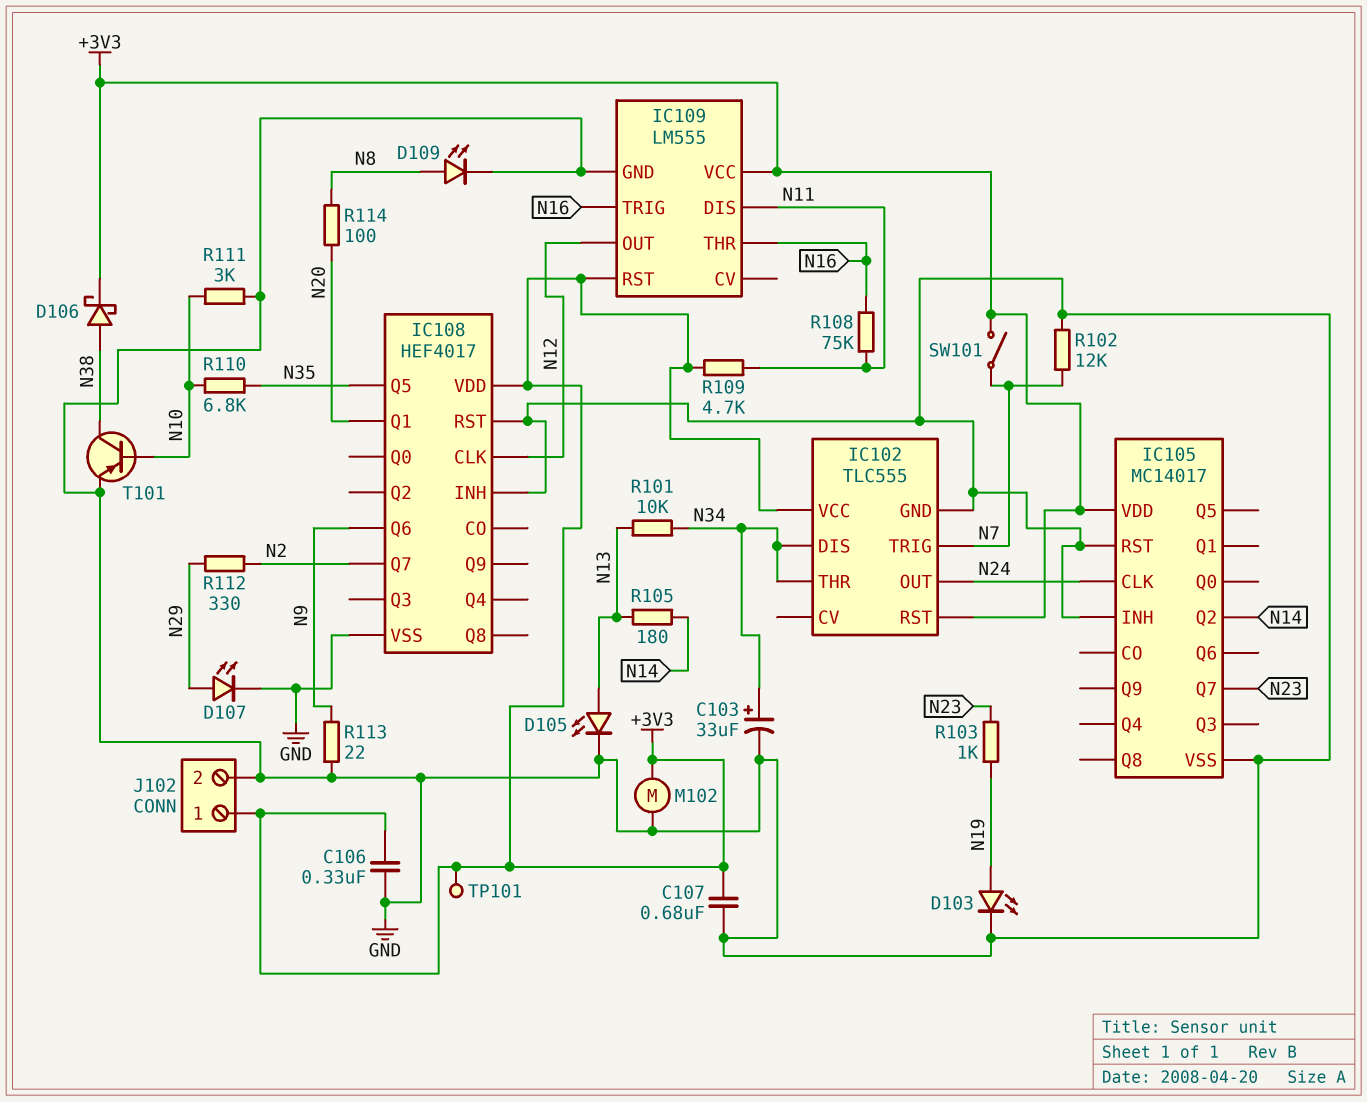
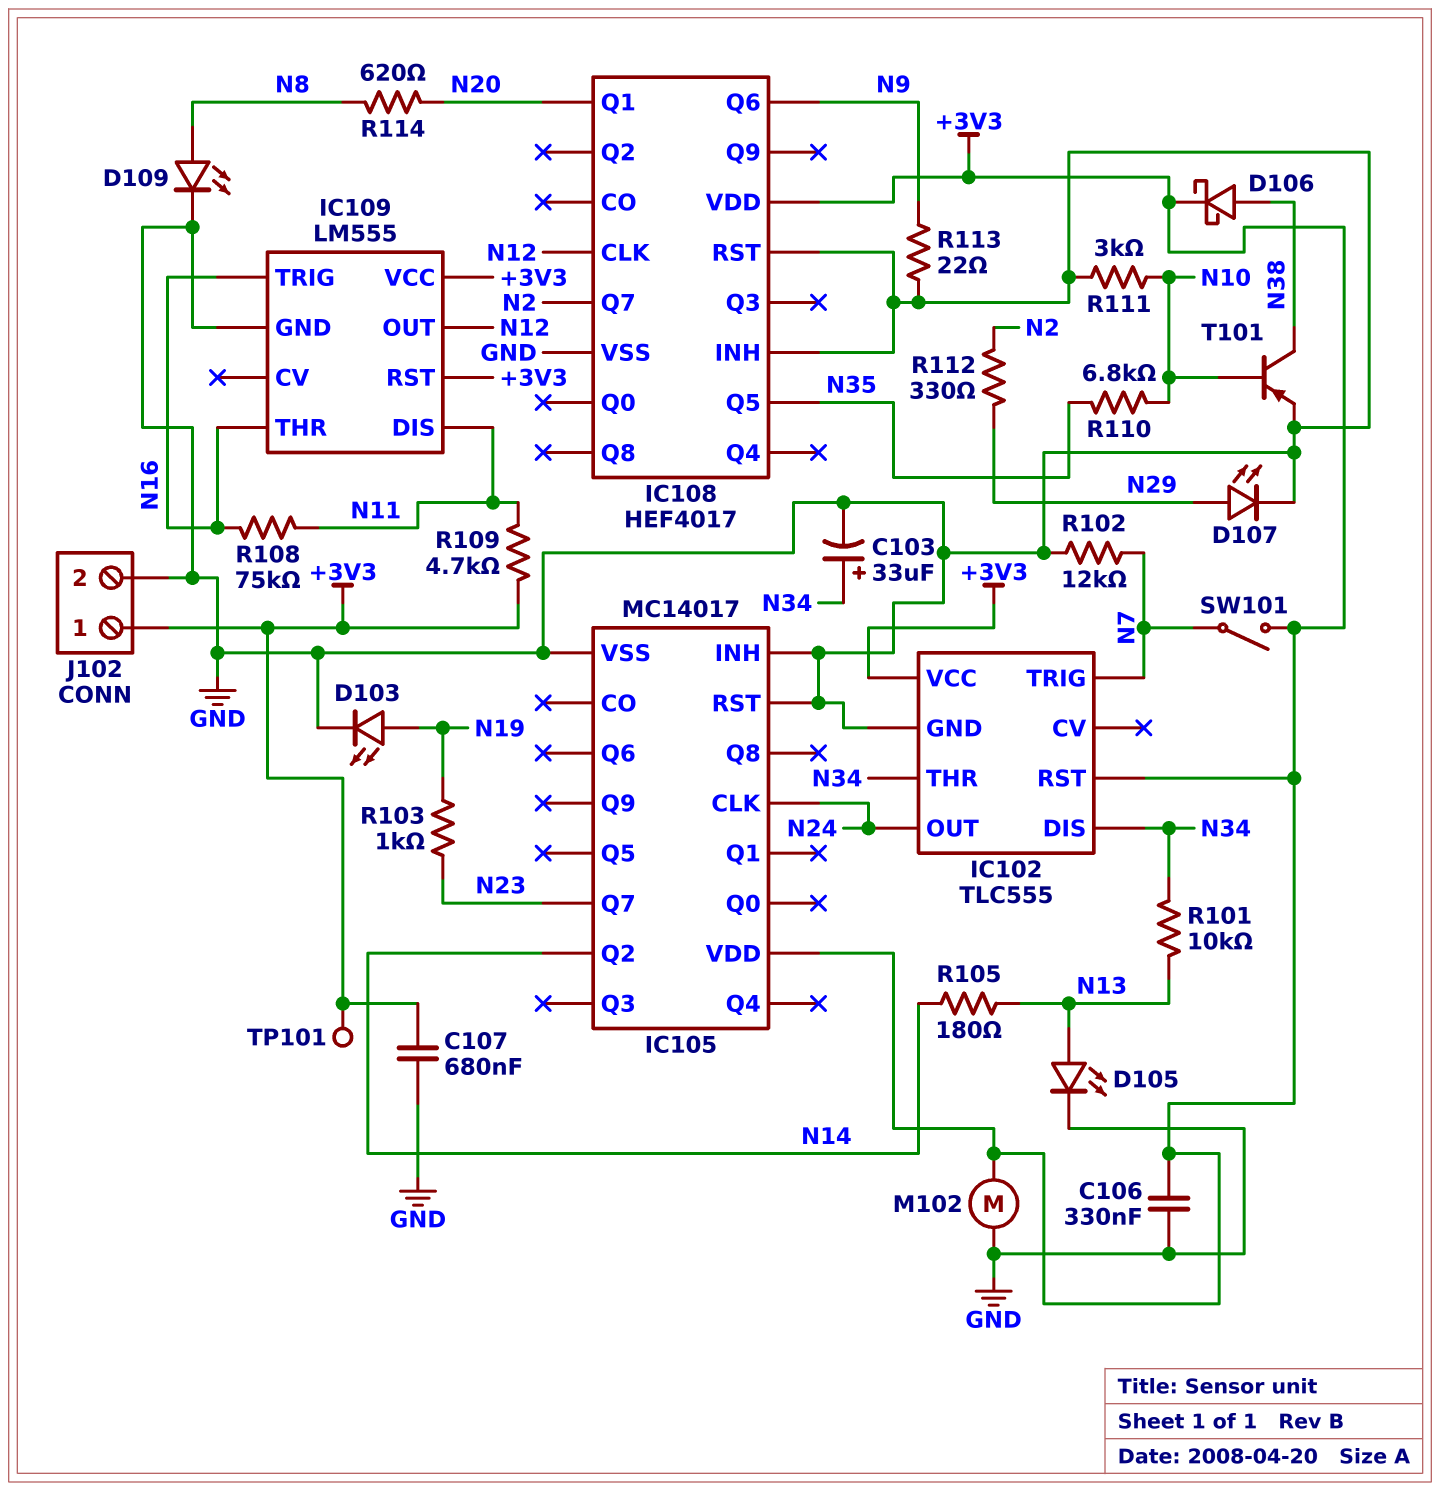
R114: 100 (N8, N20) -> 620 (N8, N20)

